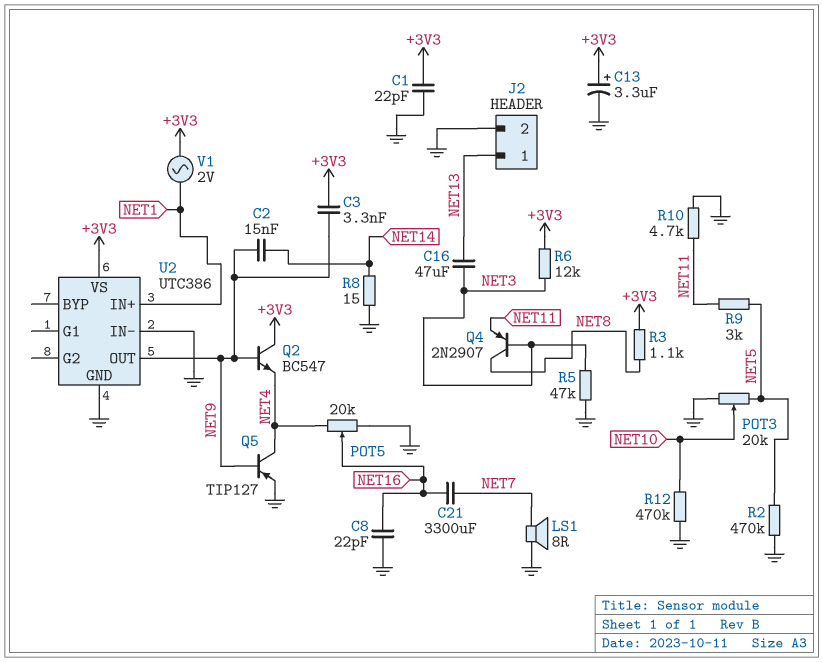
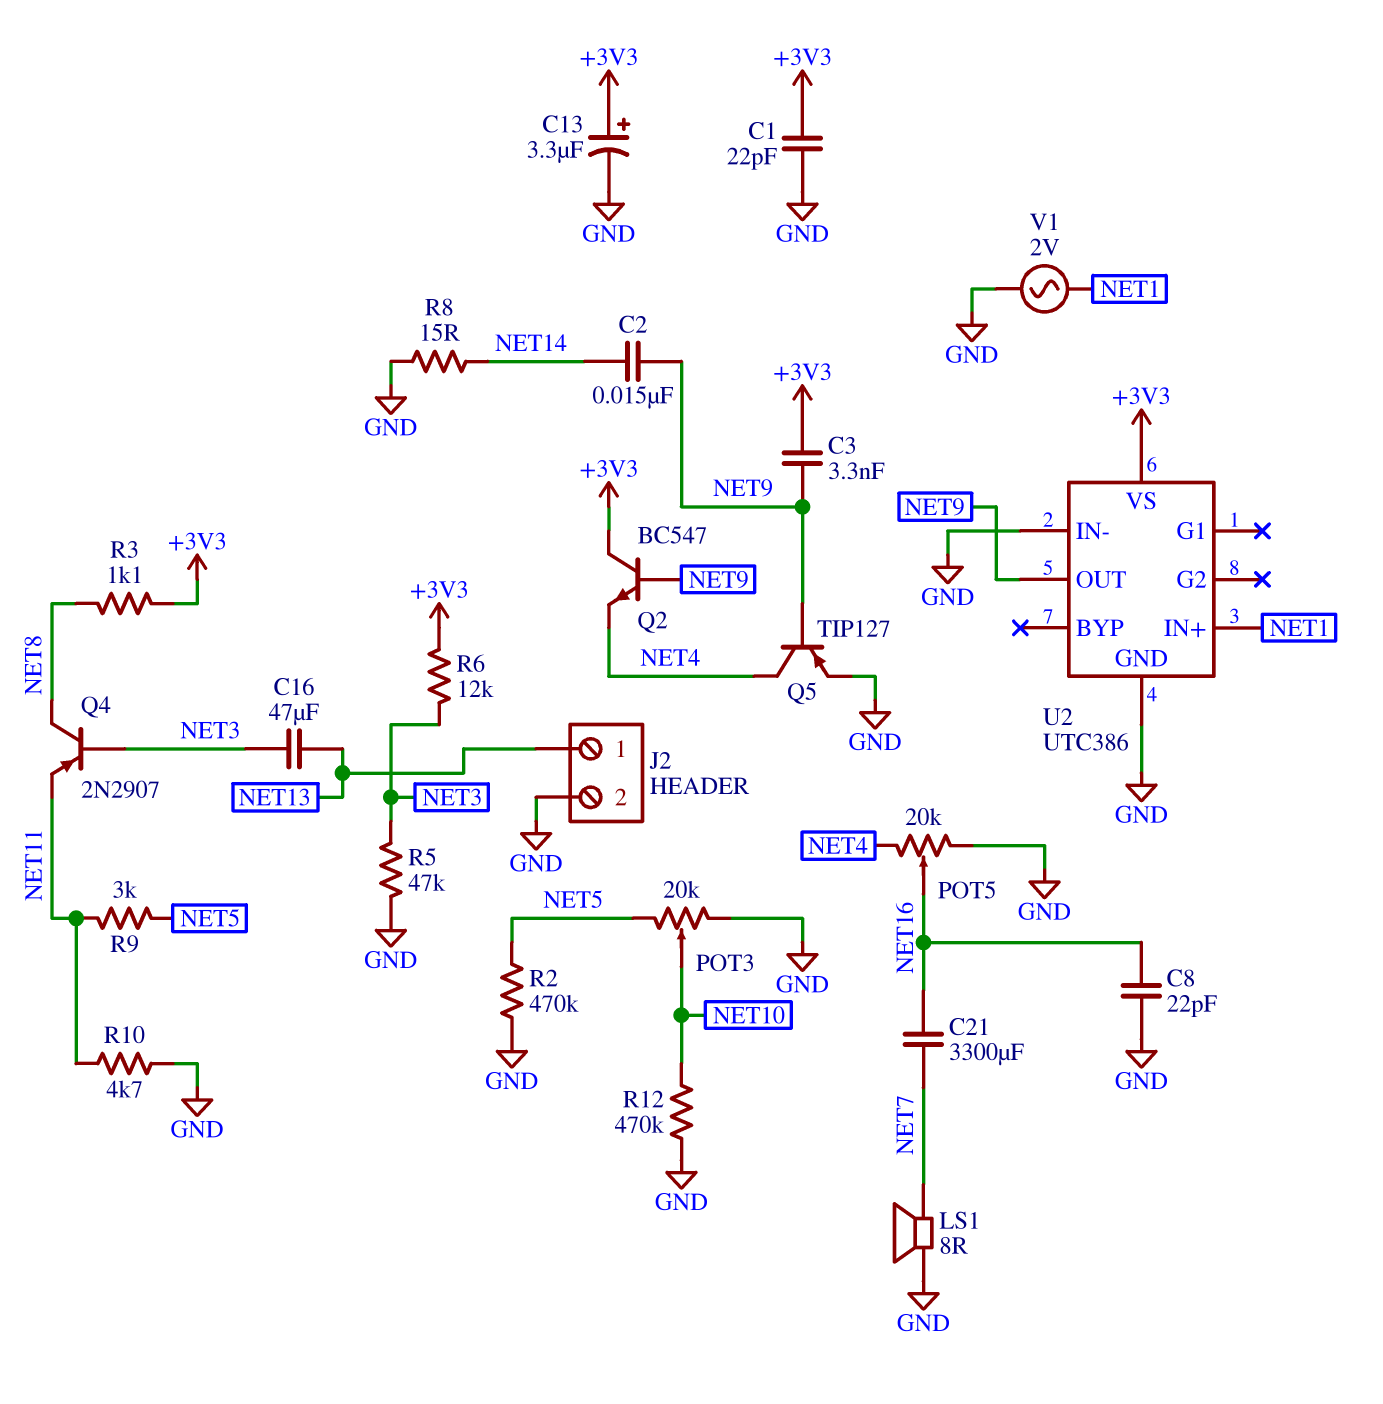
V1: AC 2V (+3V3, NET1) -> AC 2V (GND, NET1)

